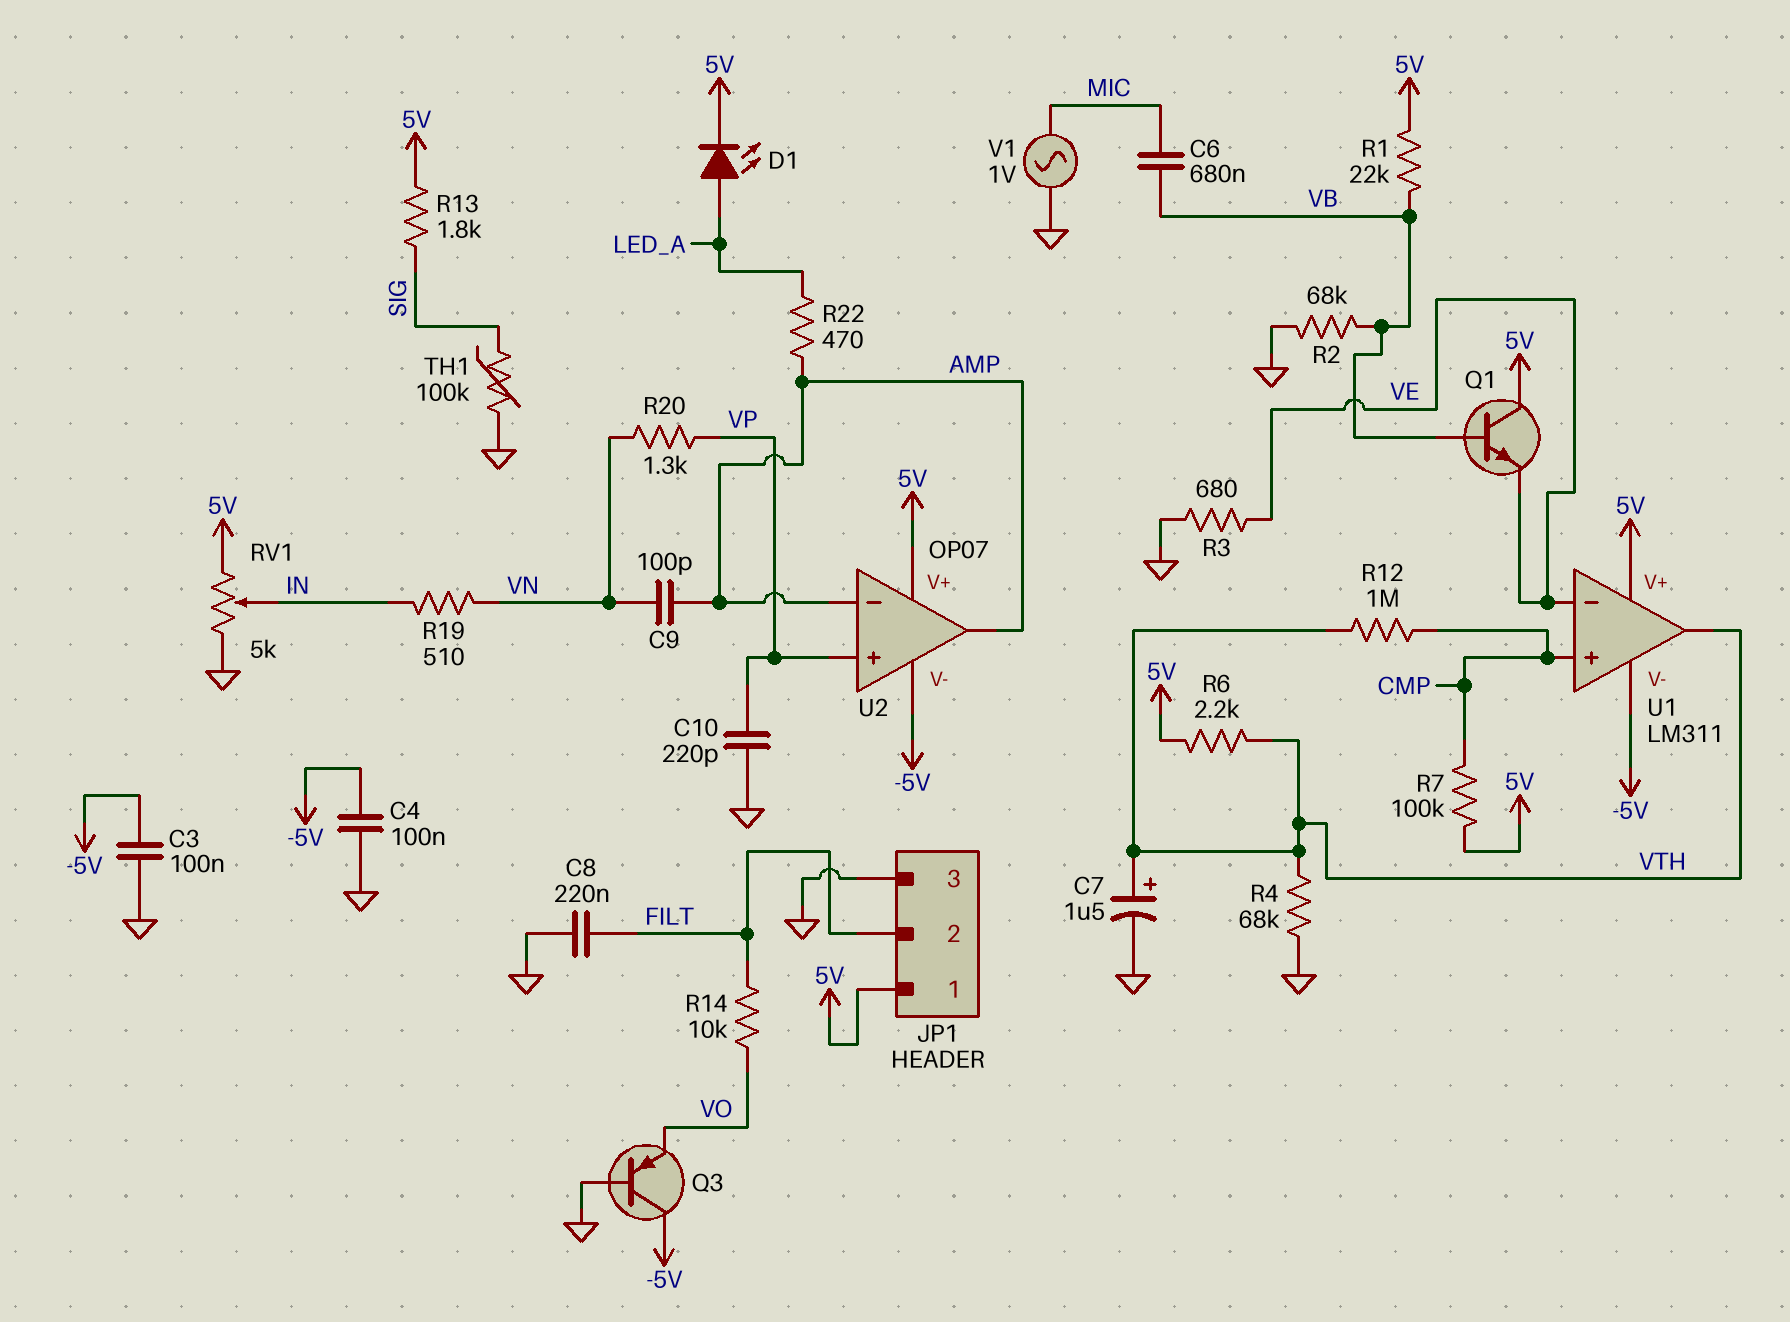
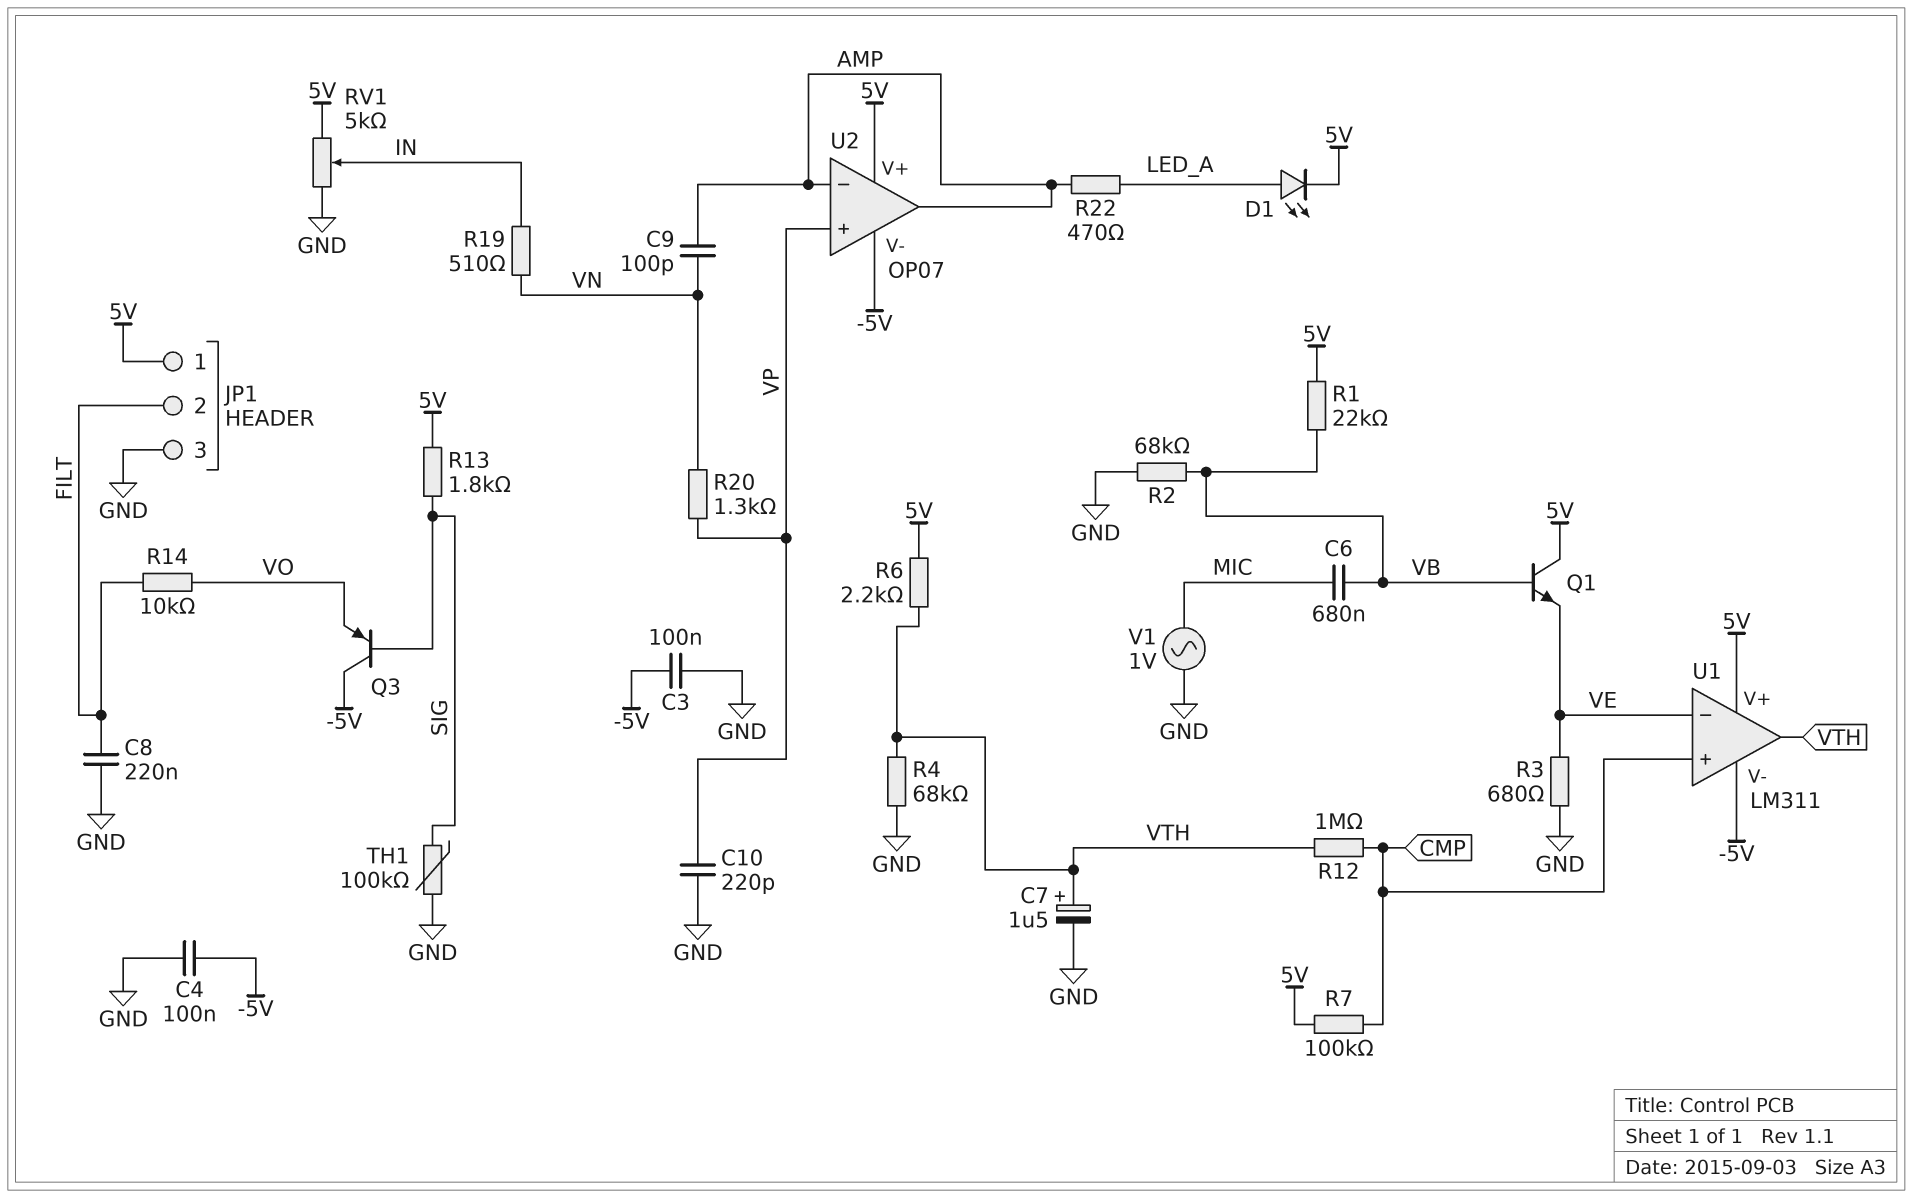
Q3: PNP (B GND, C -5V, E VO) -> PNP (B SIG, C -5V, E VO)

